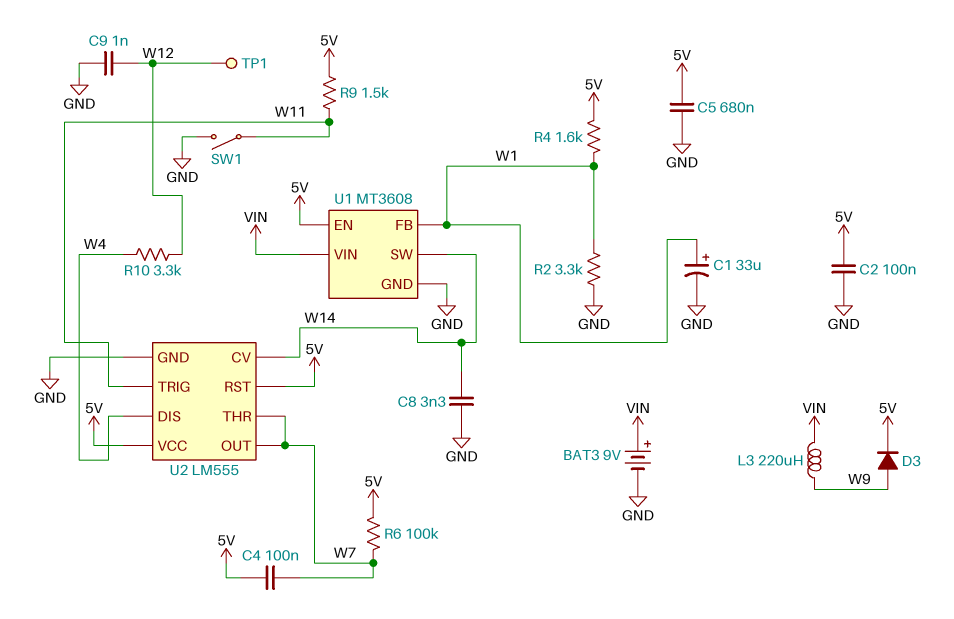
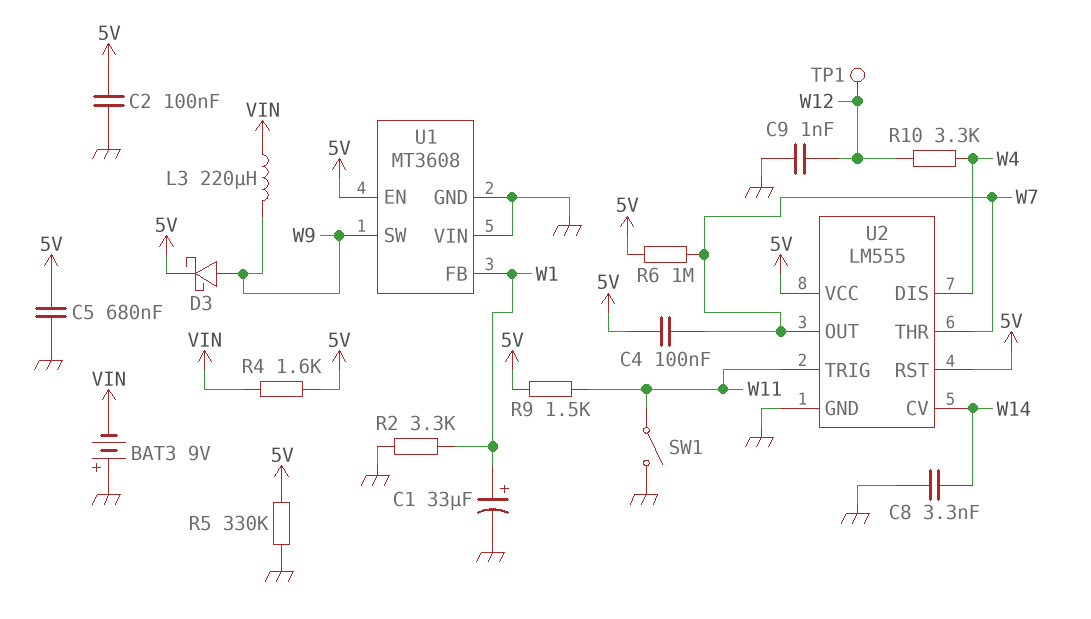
BAT3: 9V (plus VIN, minus GND) -> 9V (plus GND, minus VIN)
D3: diode (A W9, K 5V) -> schottky (A W9, K 5V)
R4: 1.6k (5V, W1) -> 1.6k (5V, VIN)
R5: none -> 330k (5V, GND)
R6: 100k (5V, W7) -> 1M (5V, W7)
U1 pin SW: W14 -> W9
U1 pin VIN: VIN -> GND

